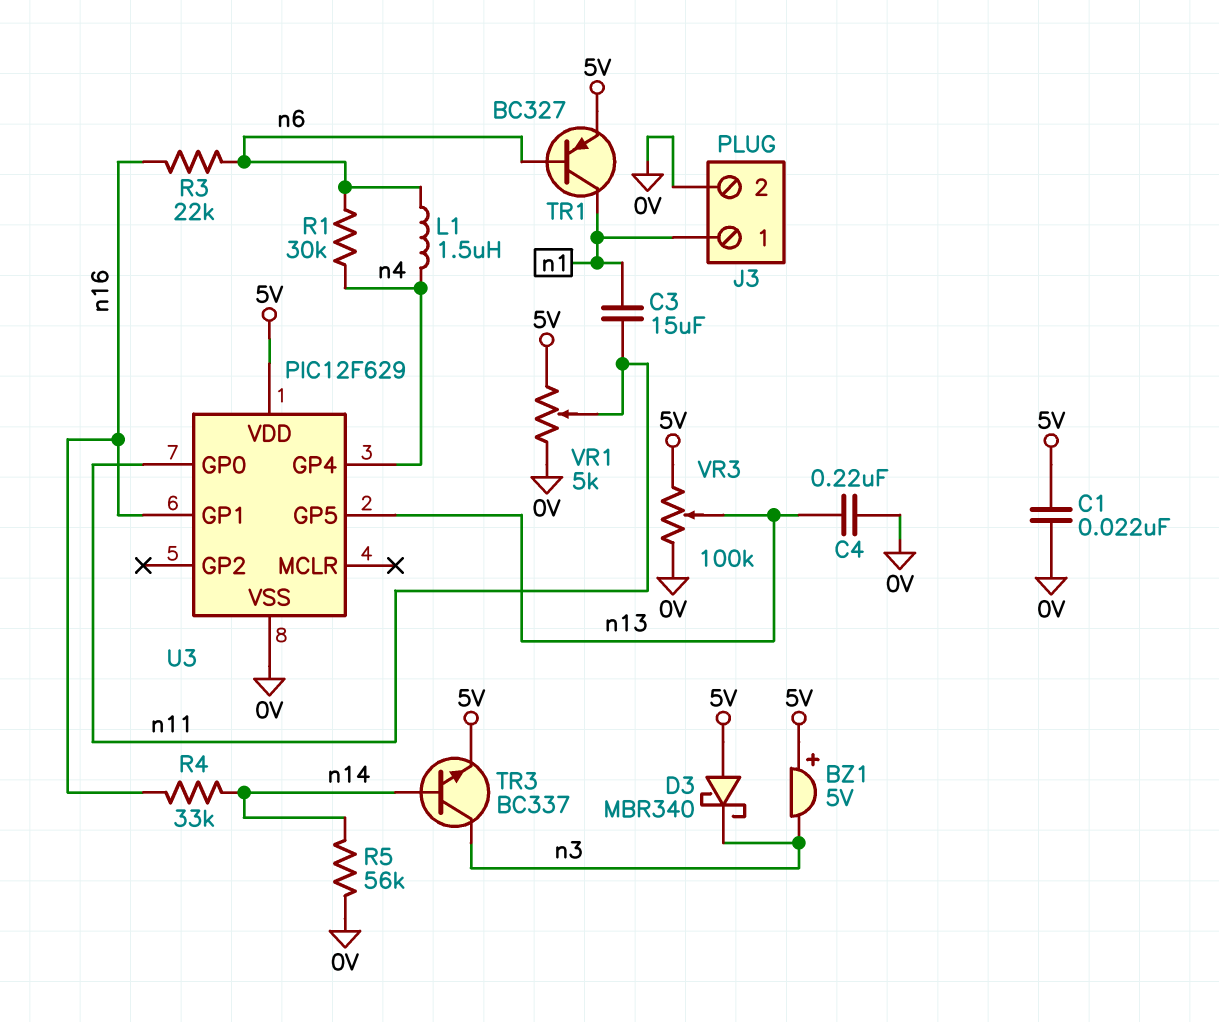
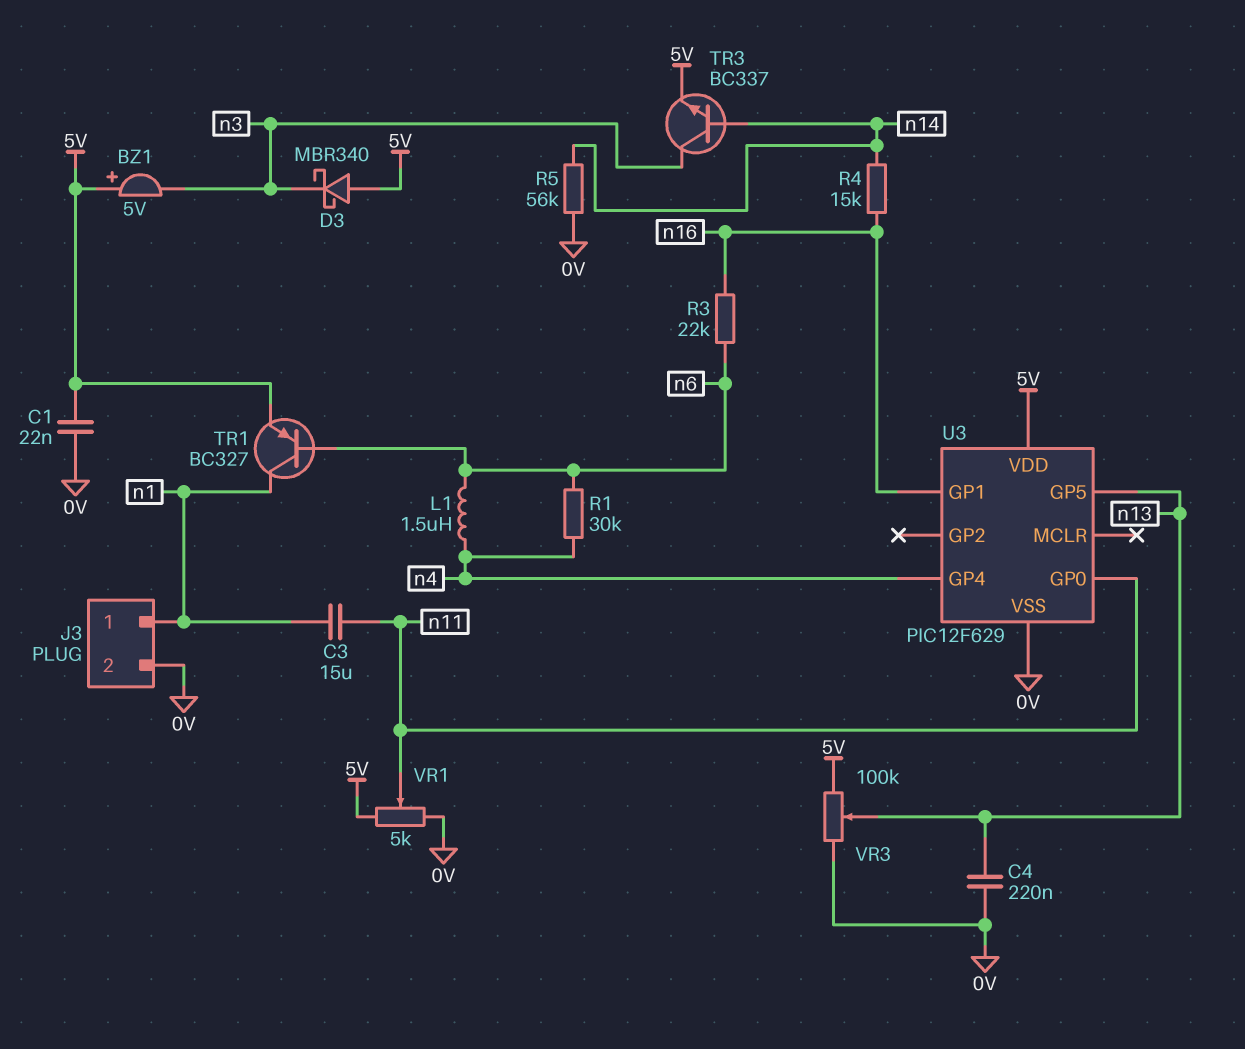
R4: 33k (n14, n16) -> 15k (n14, n16)

